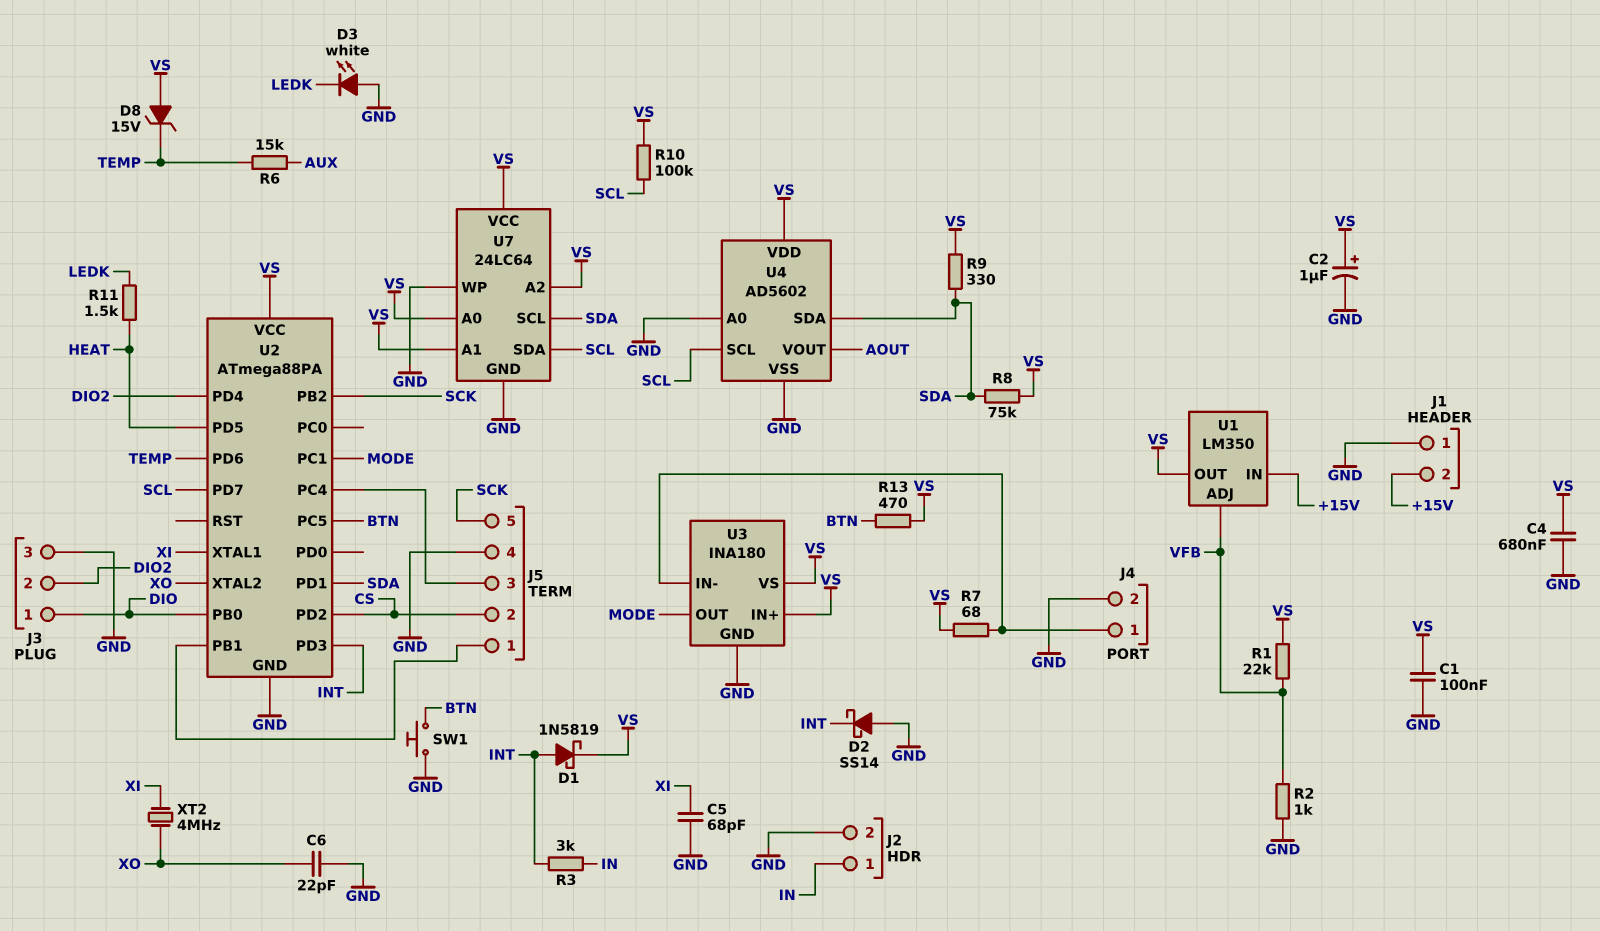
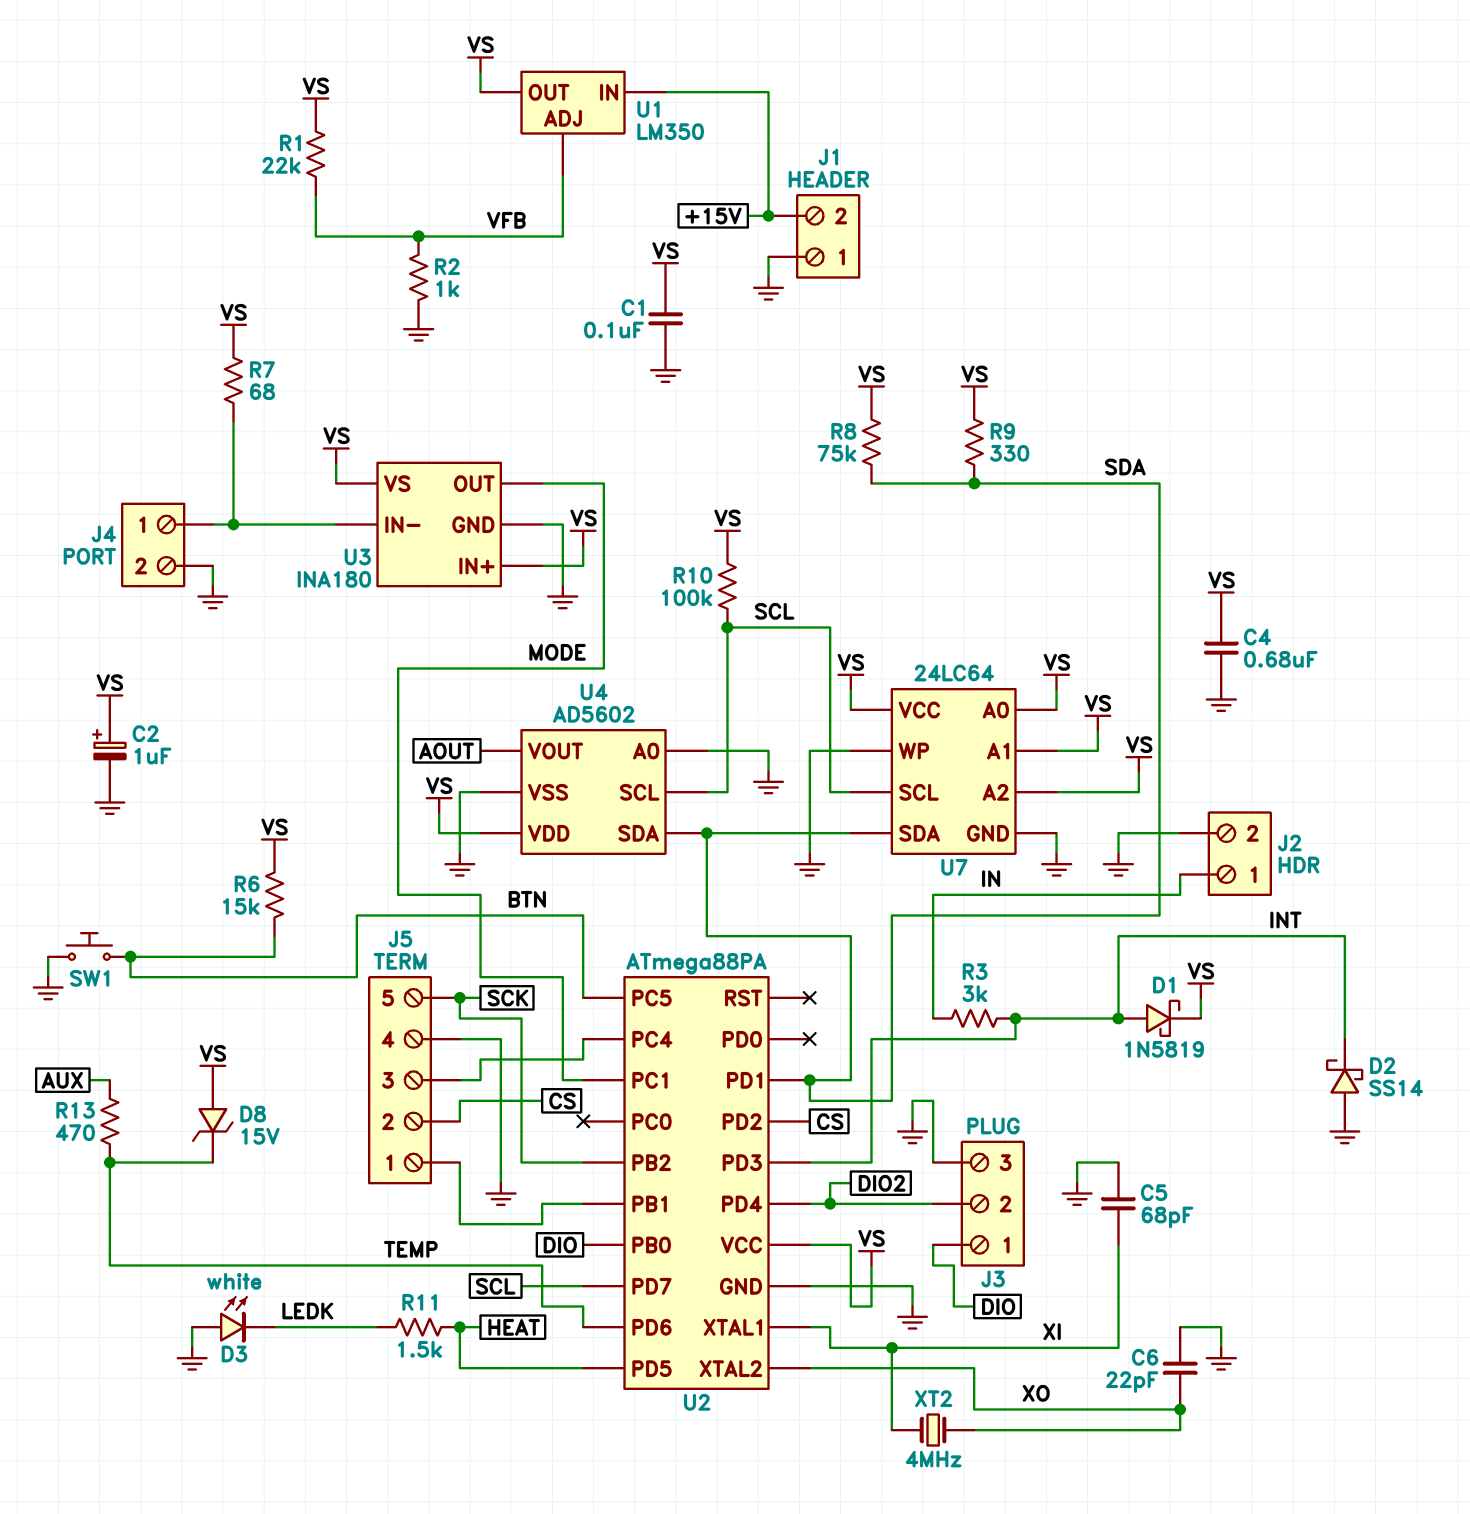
R6: 15k (AUX, TEMP) -> 15k (BTN, VS)
R13: 470 (BTN, VS) -> 470 (AUX, TEMP)
U7 pin SCL: SDA -> SCL
U7 pin SDA: SCL -> SDA

